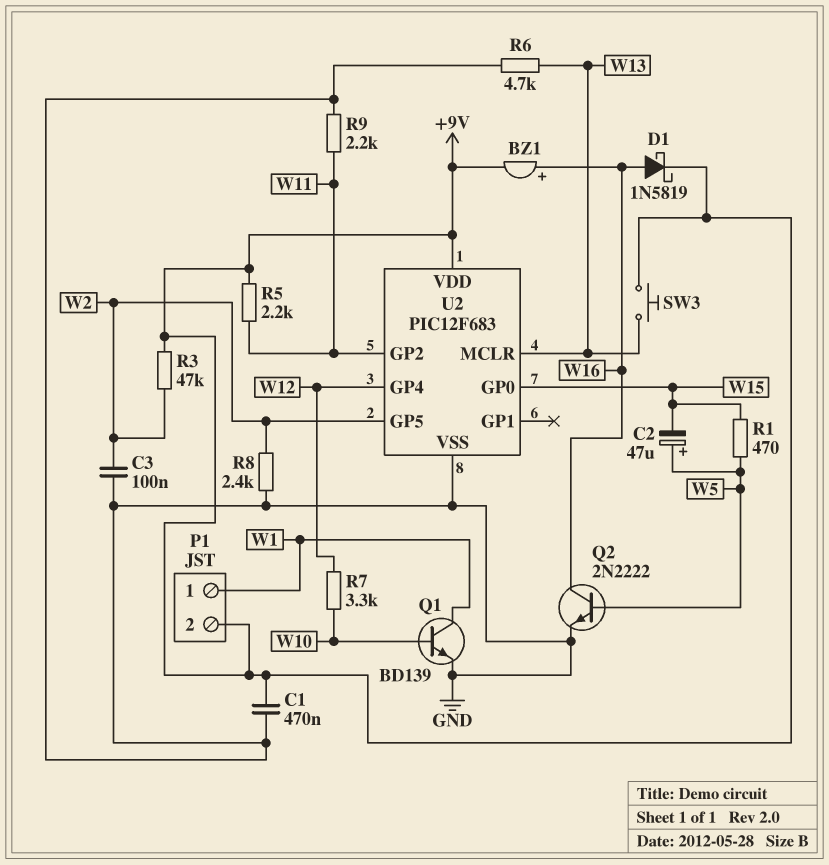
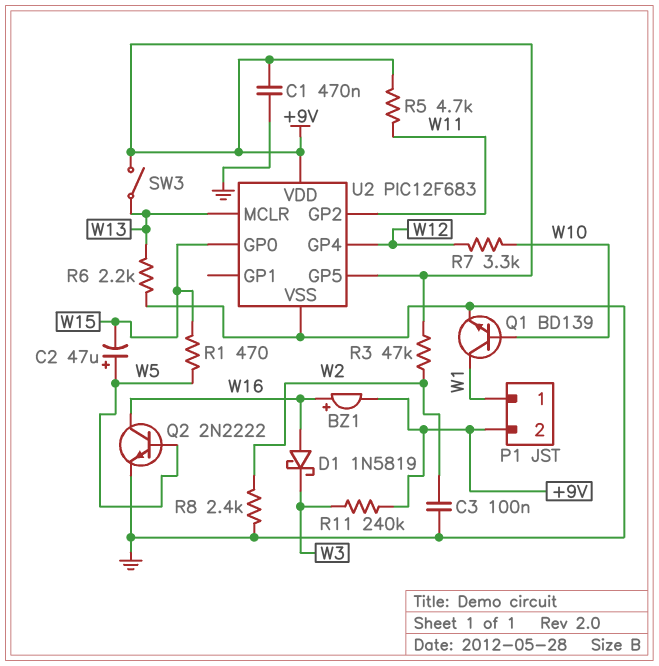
D1: schottky 1N5819 (A W16, K +9V) -> schottky 1N5819 (A W16, K W3)
R5: 2.2k (+9V, W11) -> 4.7k (+9V, W11)
R6: 4.7k (GND, W13) -> 2.2k (GND, W13)
R9: 2.2k (GND, W11) -> none
R11: none -> 240k (+9V, W3)
SW3: button (+9V, W13) -> switch (+9V, W13)
U2 pin GP5: W2 -> +9V

